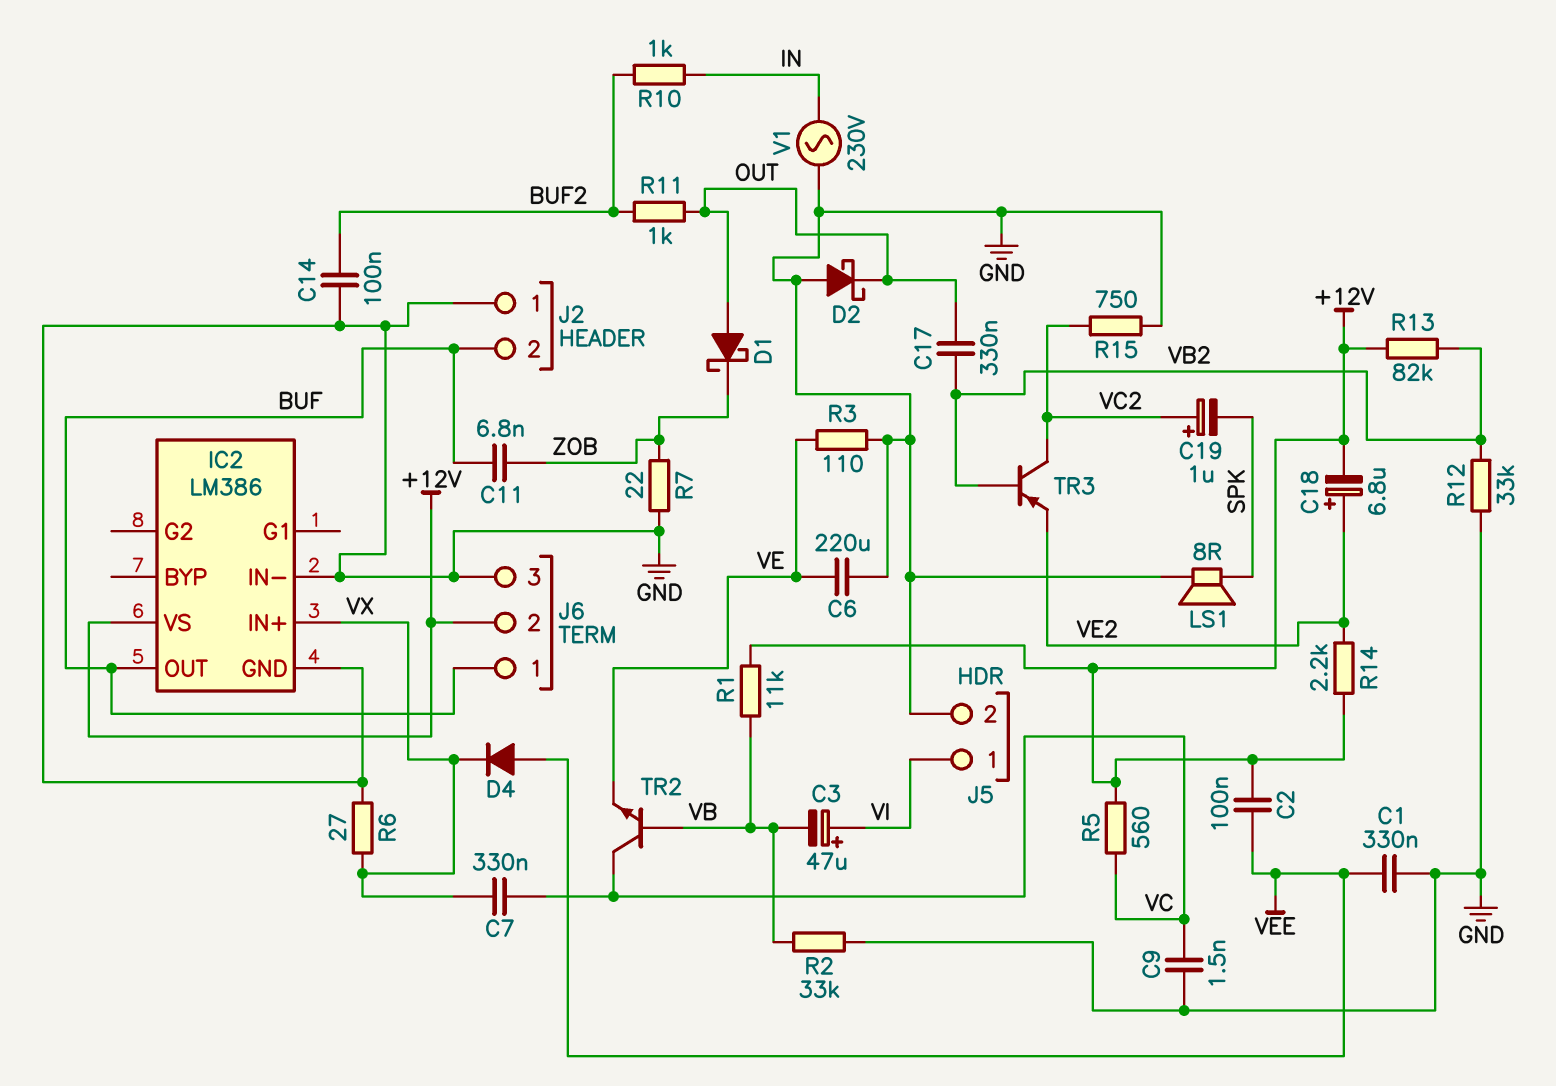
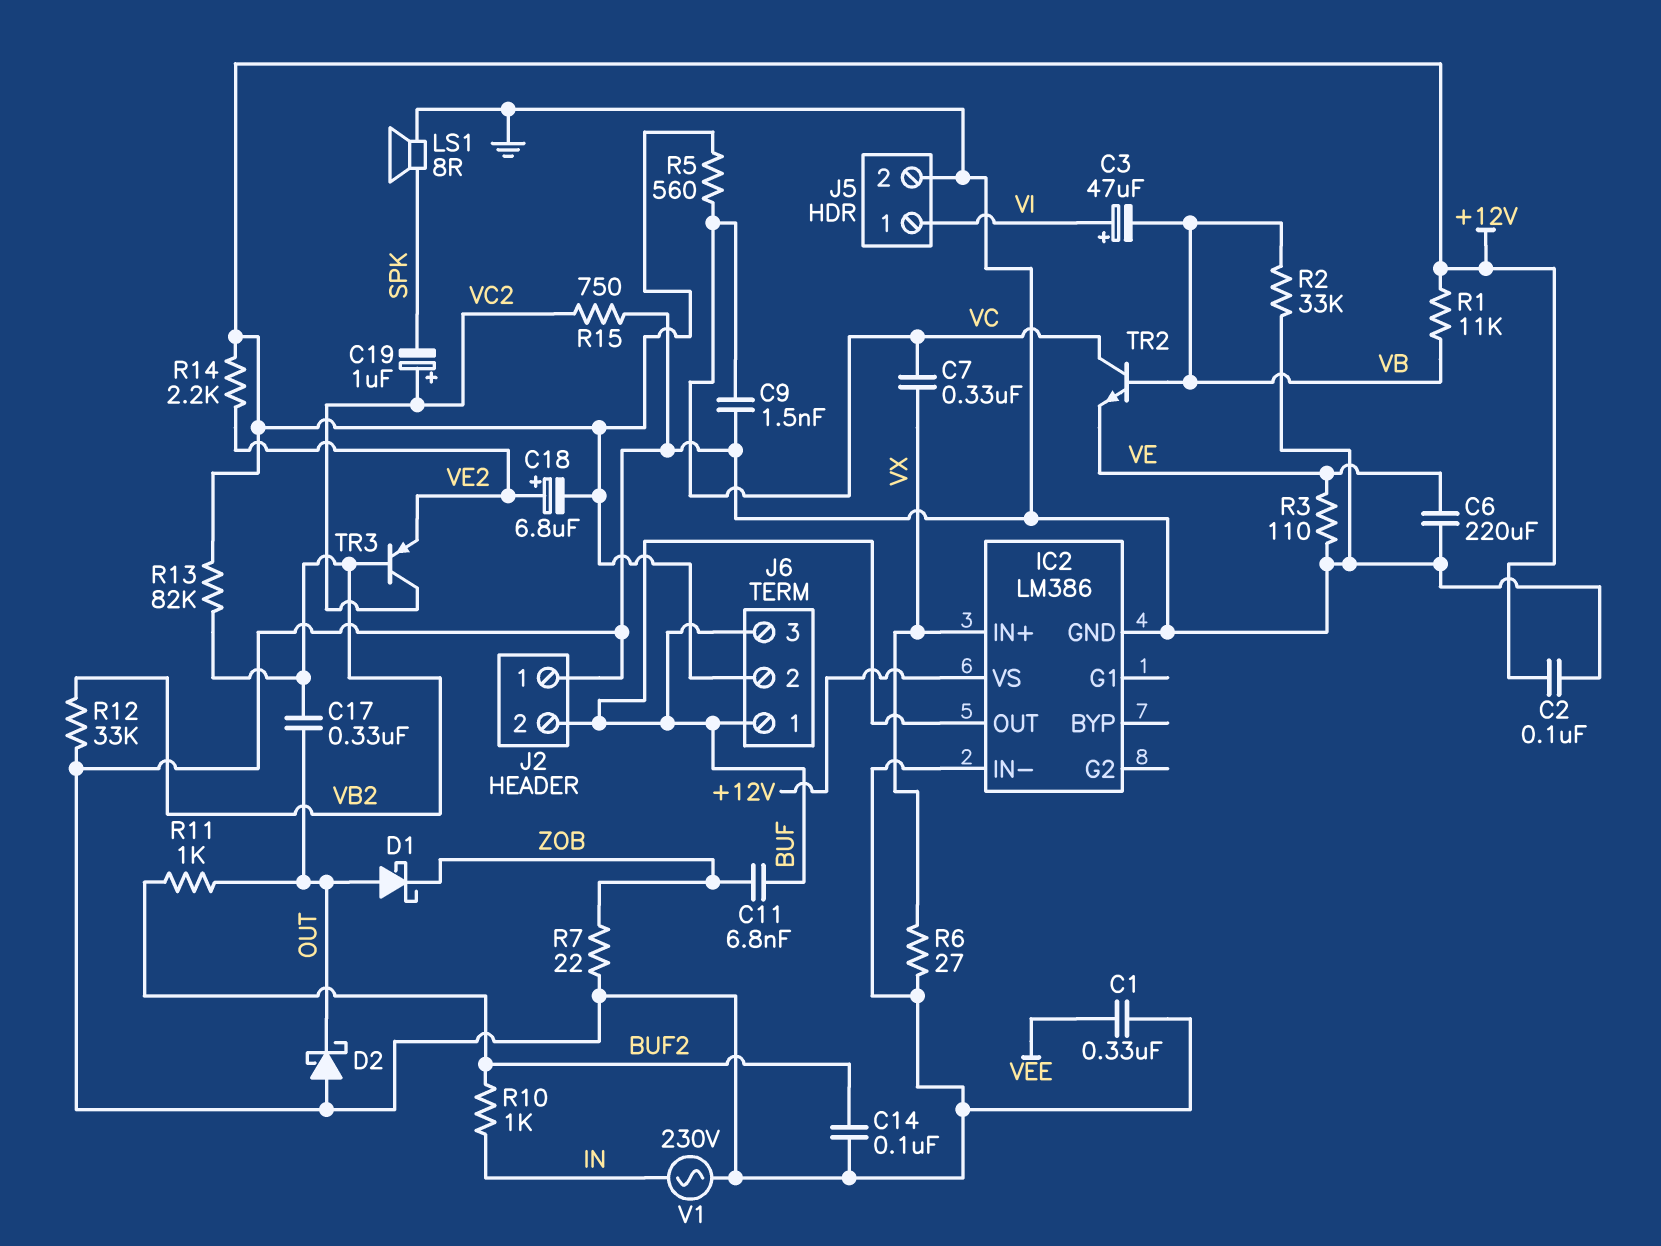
C2: 100nF (+12V, VEE) -> 100nF (+12V, GND)
D4: diode (A VEE, K VX) -> none
J6 pin 3: GND -> BUF

